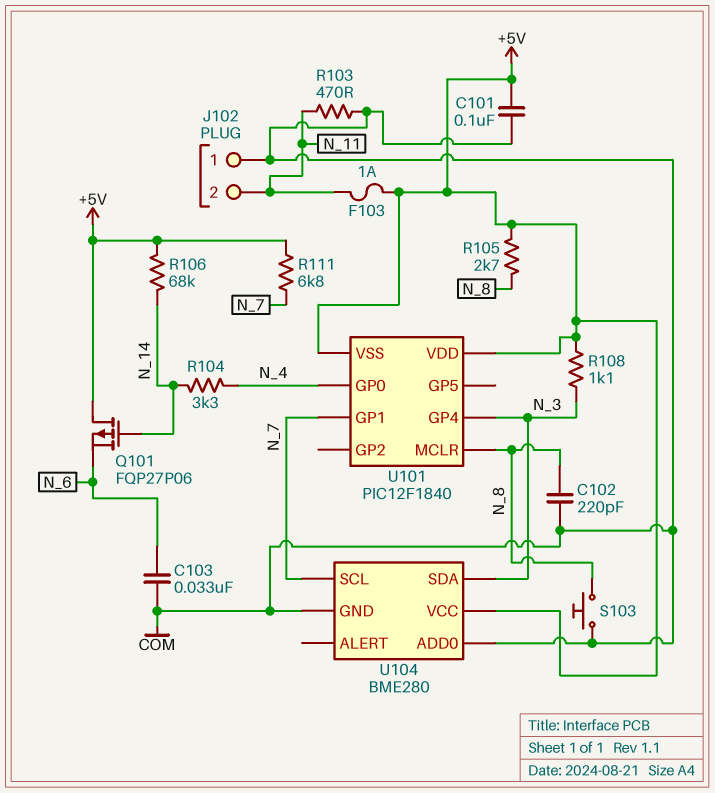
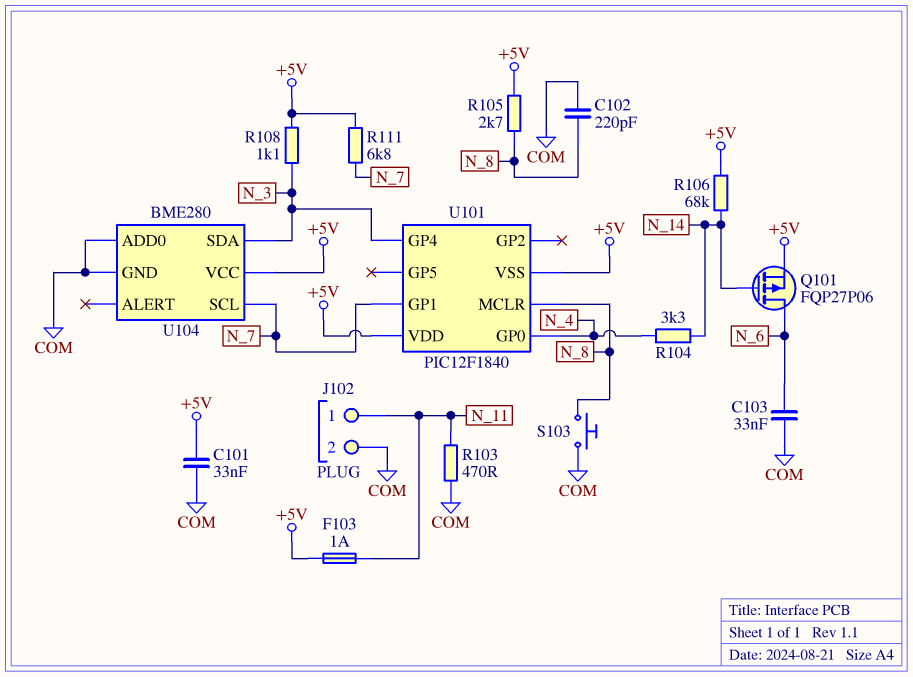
C101: 100nF (+5V, COM) -> 33nF (+5V, COM)
J102 pin 1: COM -> N_11
J102 pin 2: N_11 -> COM
Q101: PMOS FQP27P06 (G N_14, D +5V, S N_6) -> PMOS FQP27P06 (G N_14, D N_6, S +5V)

